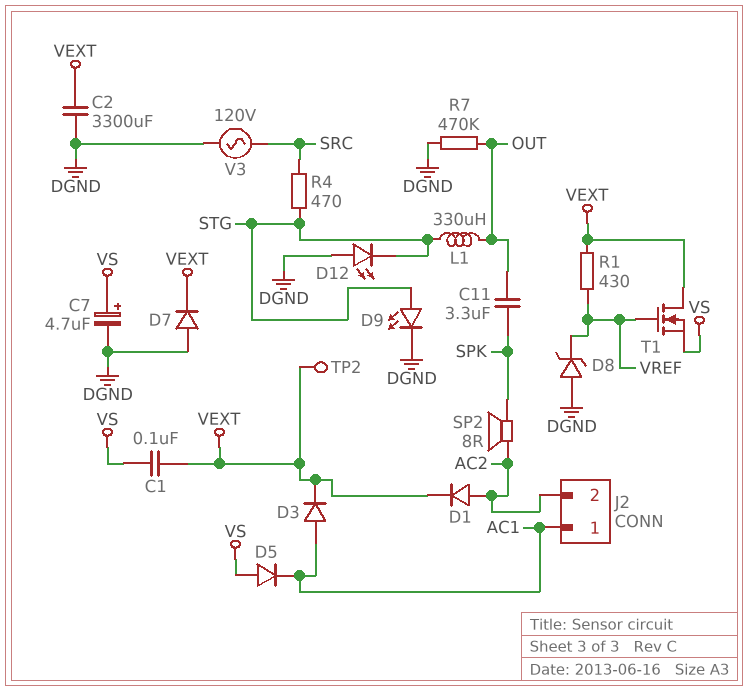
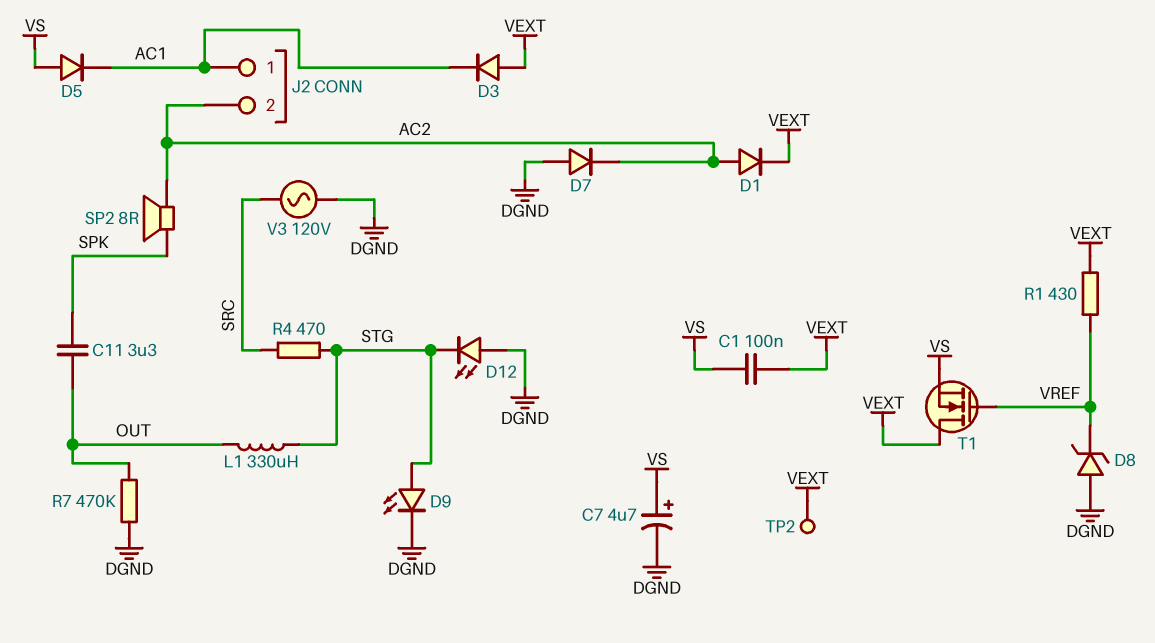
C2: 3300uF (DGND, VEXT) -> none
D3: diode (A AC1, K VEXT) -> diode (A VEXT, K AC1)
D7: diode (A DGND, K VEXT) -> diode (A DGND, K AC2)

